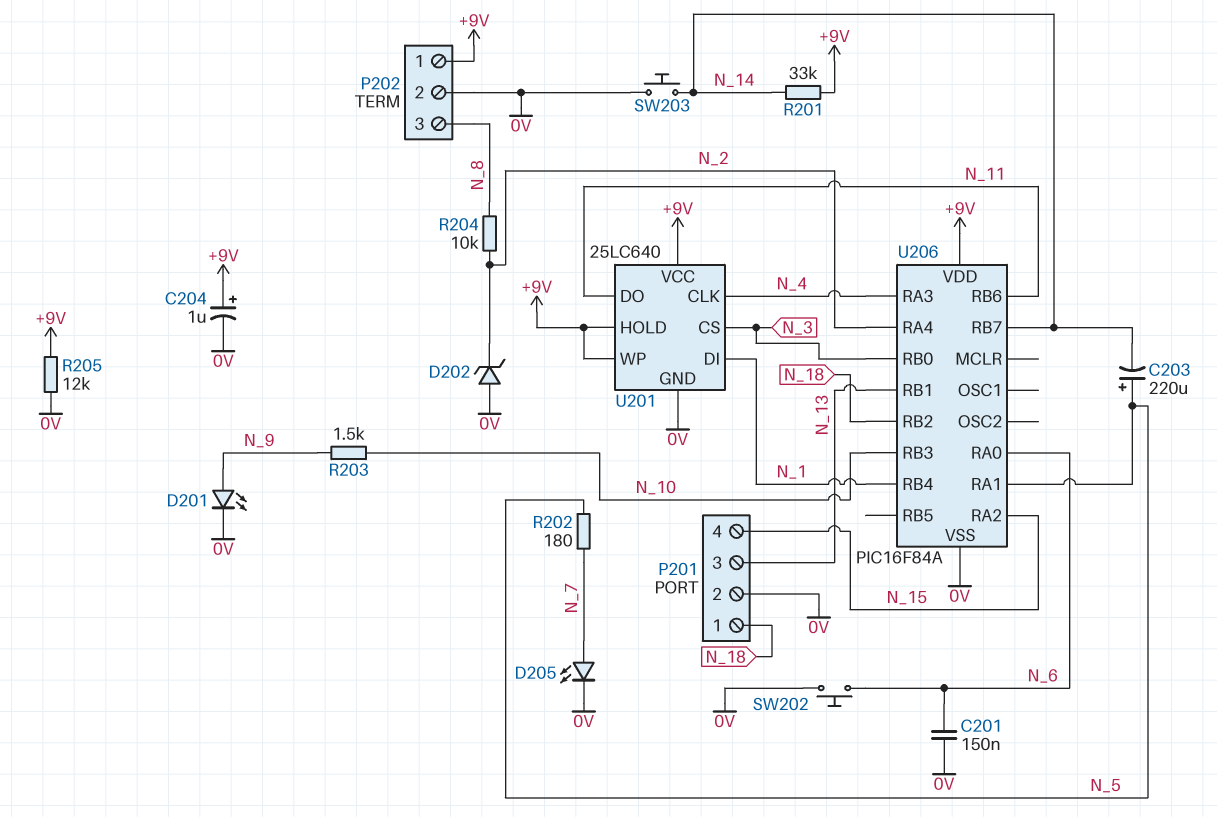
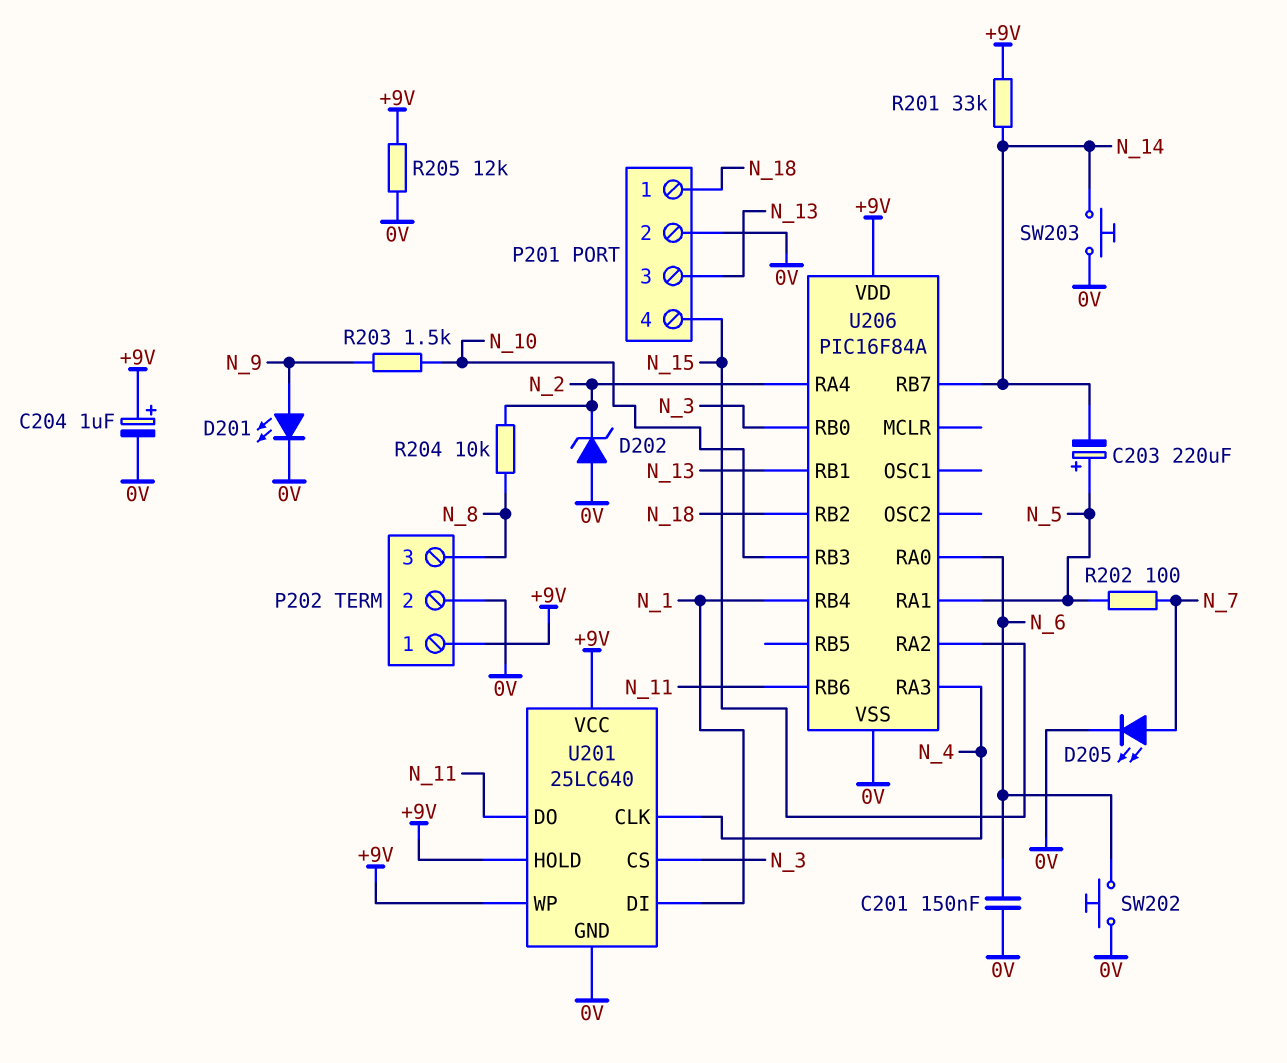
R202: 180 (N_5, N_7) -> 100 (N_5, N_7)

